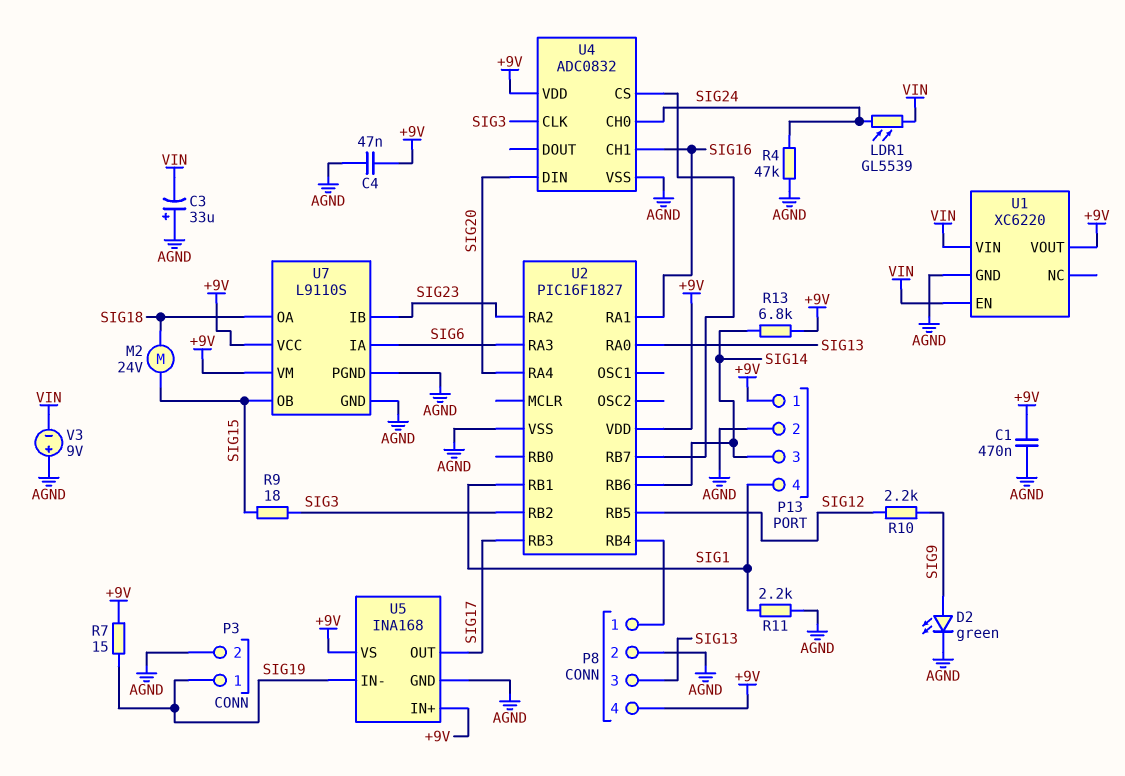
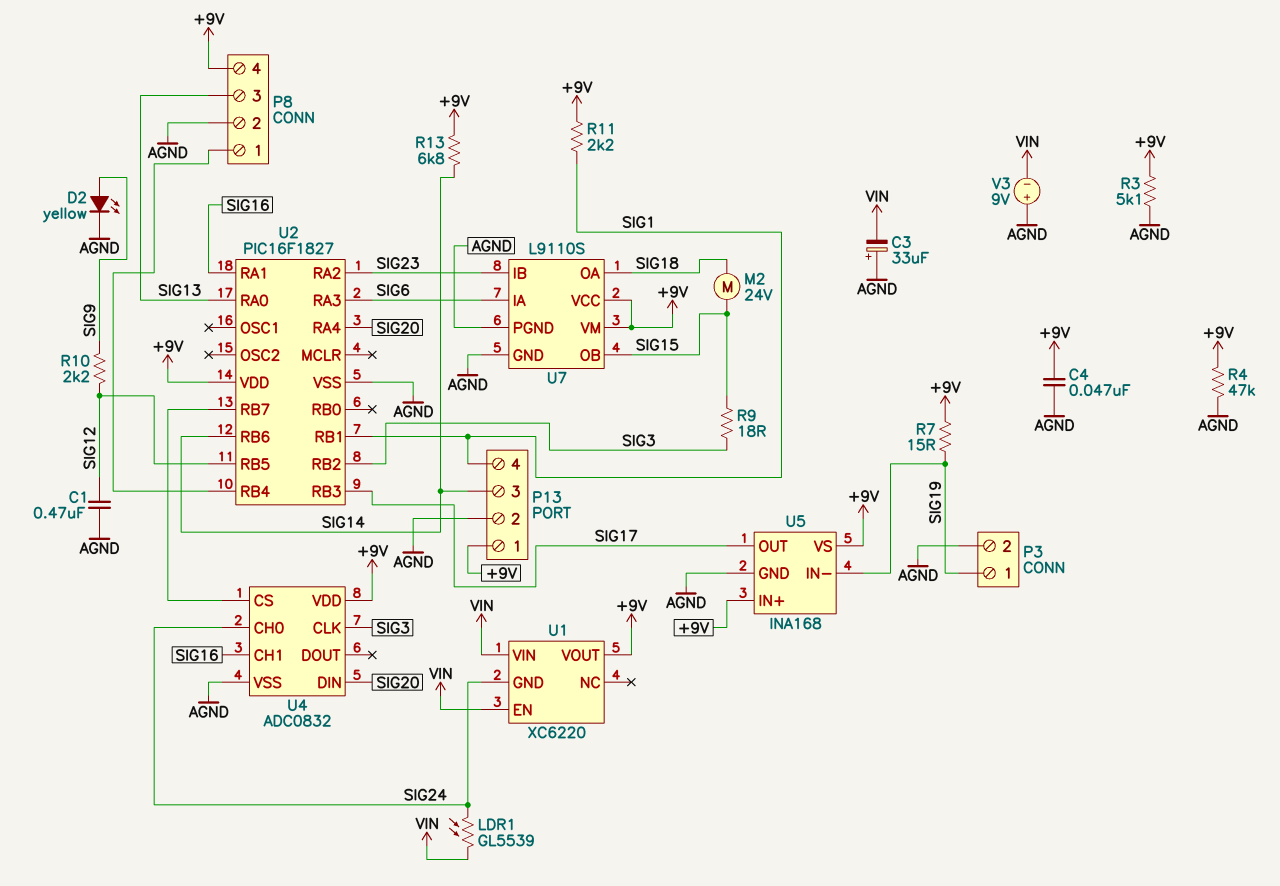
C1: 470nF (+9V, AGND) -> 470nF (AGND, SIG12)
D2: LED green (A SIG9, K AGND) -> LED yellow (A SIG9, K AGND)
R3: none -> 5.1k (+9V, AGND)
R4: 47k (AGND, SIG24) -> 47k (+9V, AGND)
R11: 2.2k (AGND, SIG1) -> 2.2k (+9V, SIG1)
U1 pin GND: AGND -> SIG24

